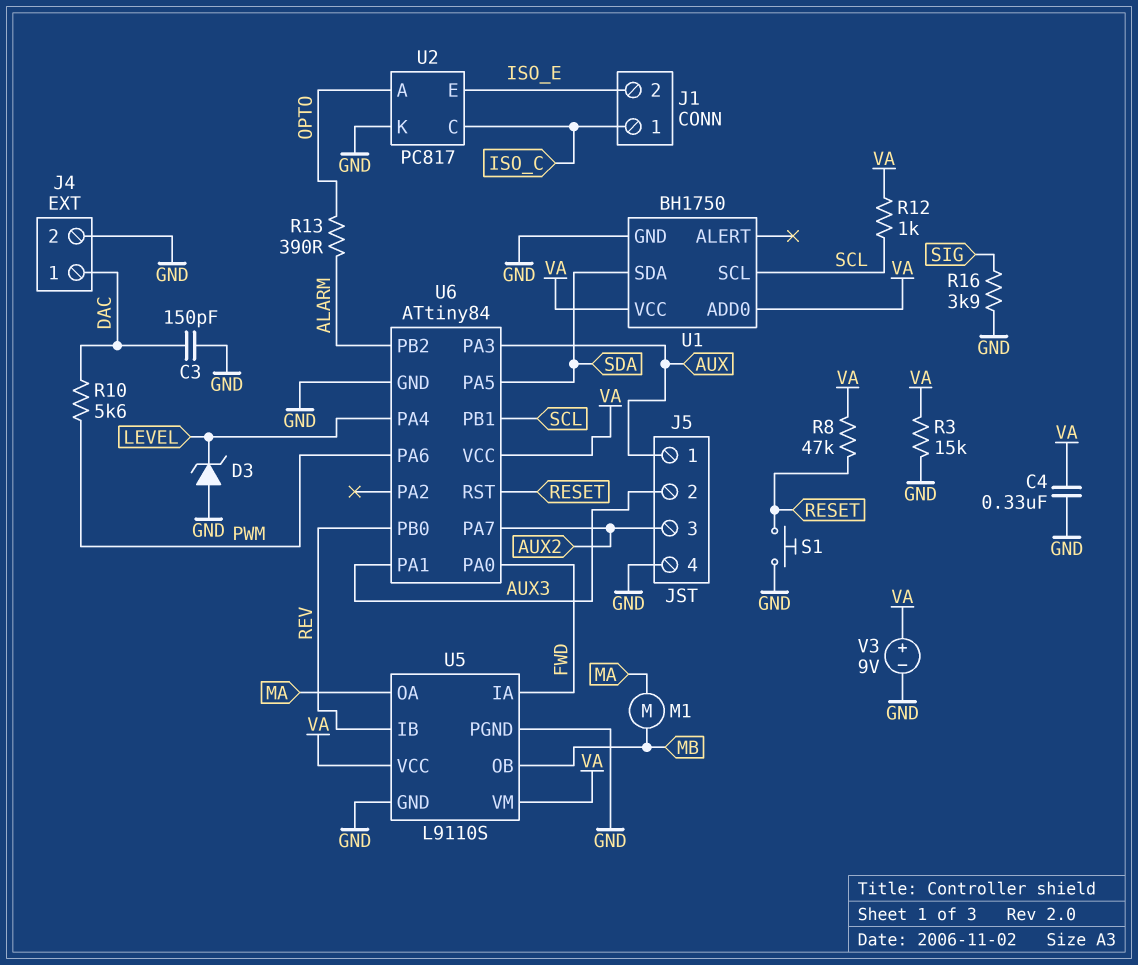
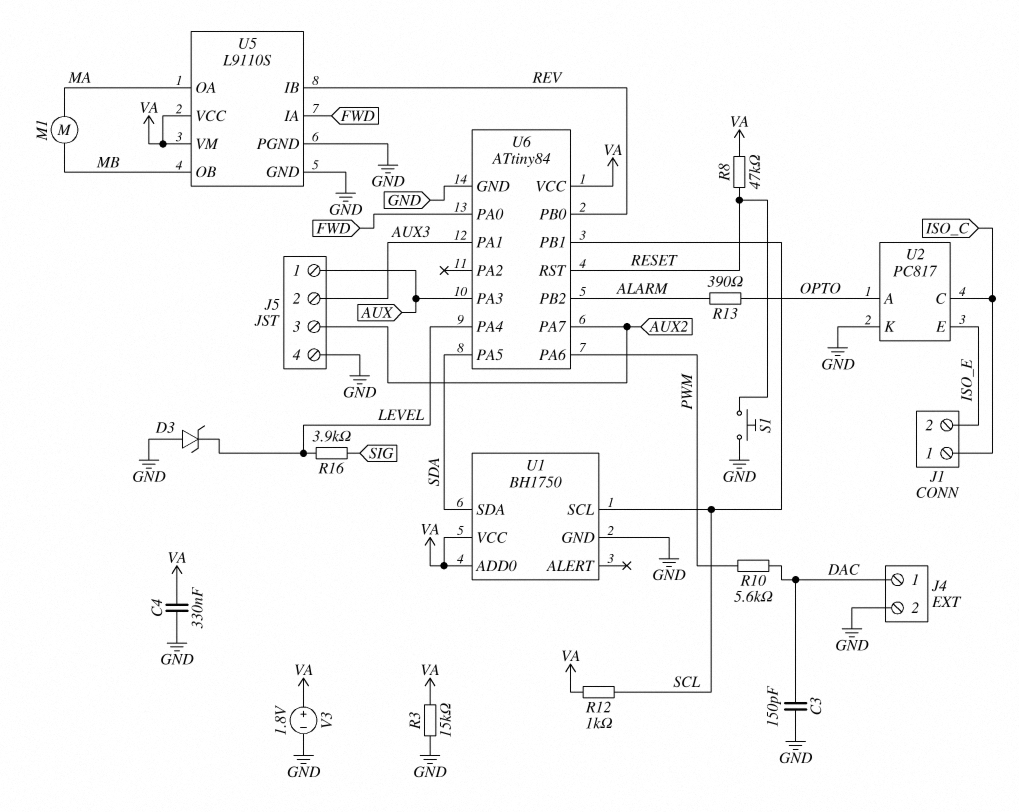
R16: 3.9k (GND, SIG) -> 3.9k (LEVEL, SIG)
V3: 9V (plus VA, minus GND) -> 1.8V (plus VA, minus GND)

